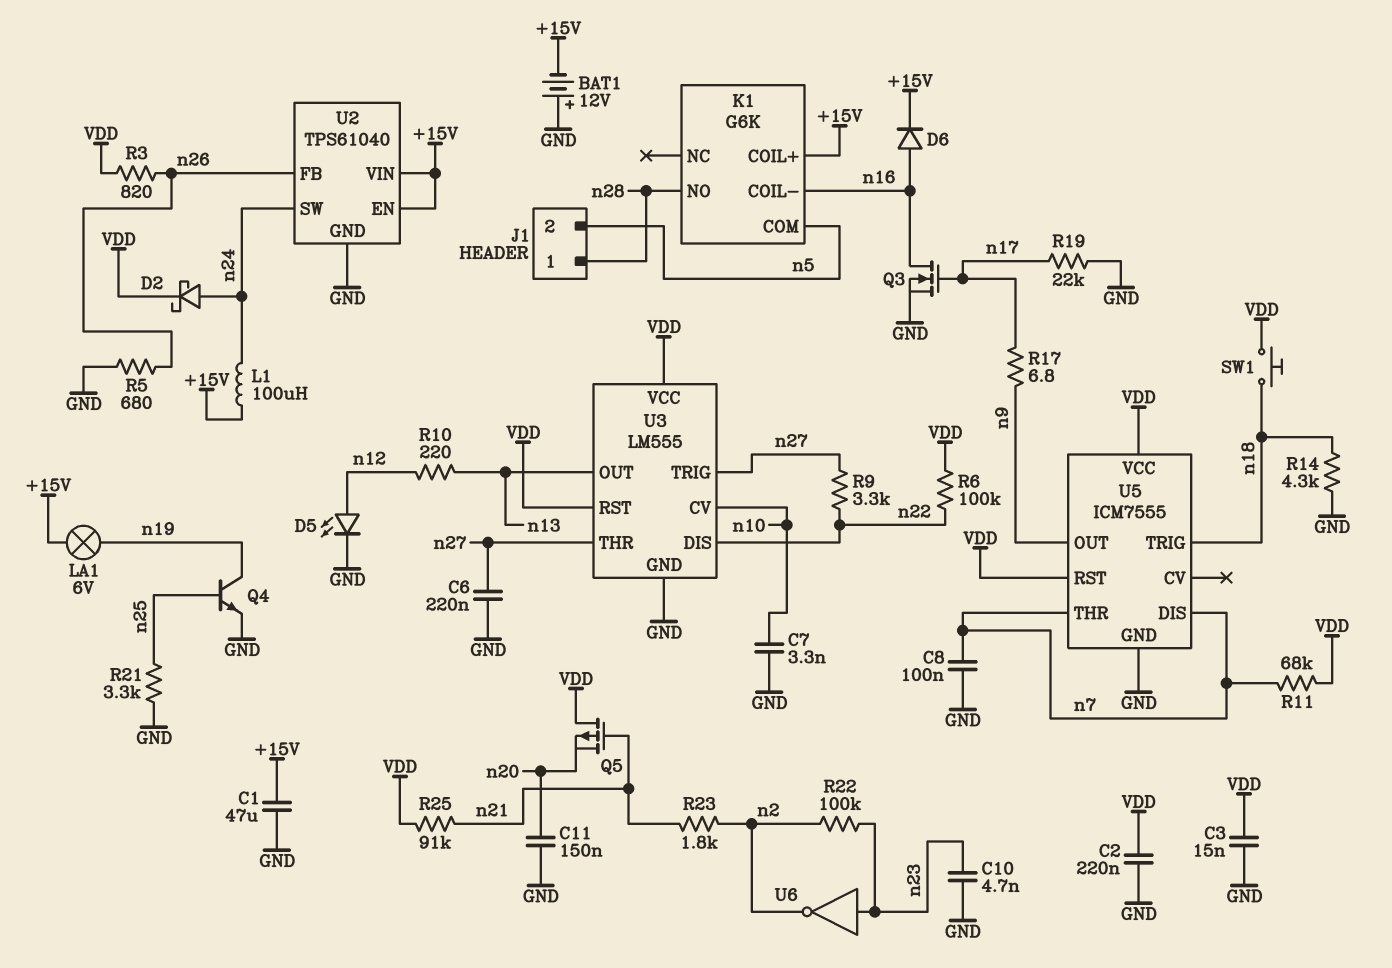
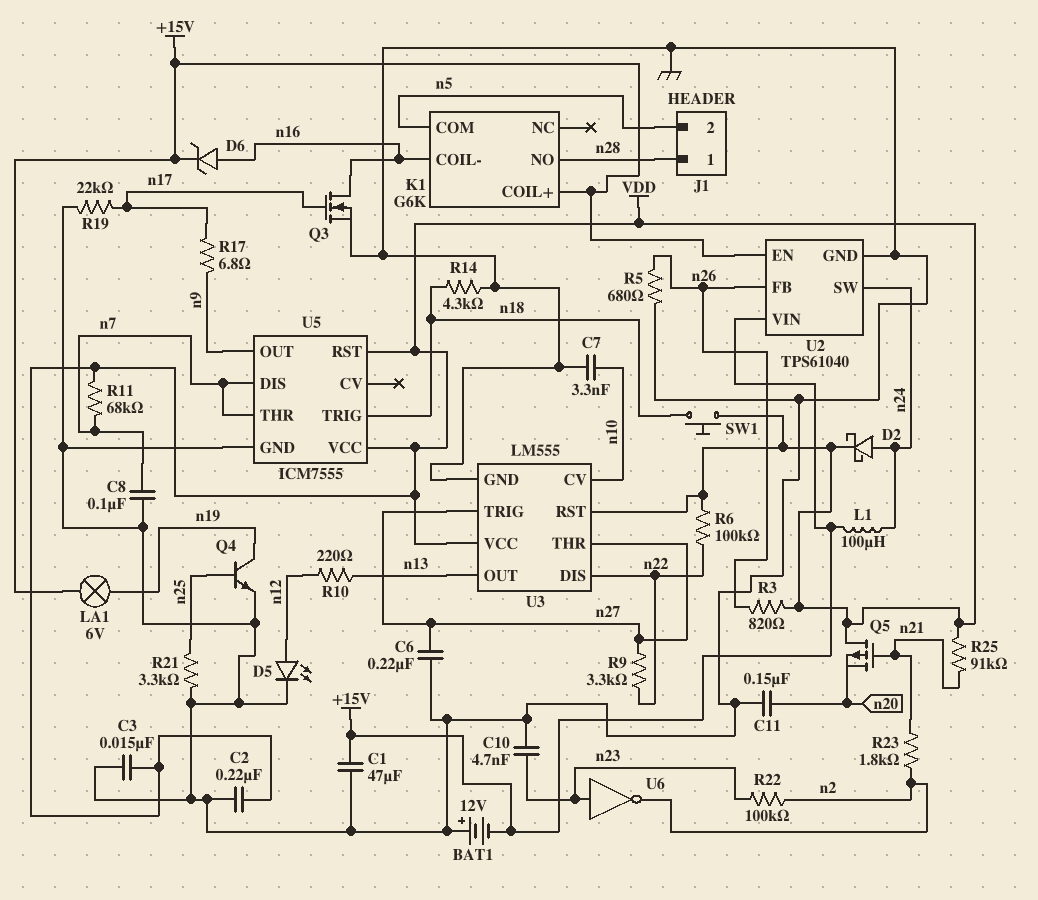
D6: diode (A n16, K +15V) -> zener (A n16, K +15V)

